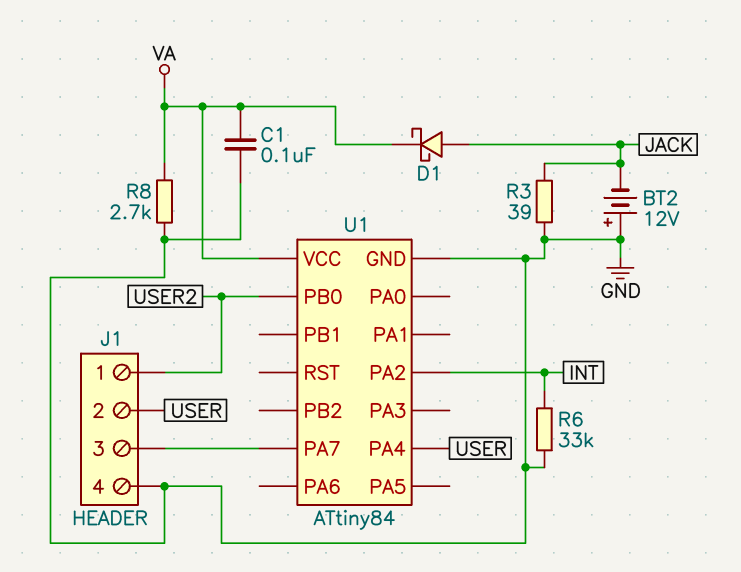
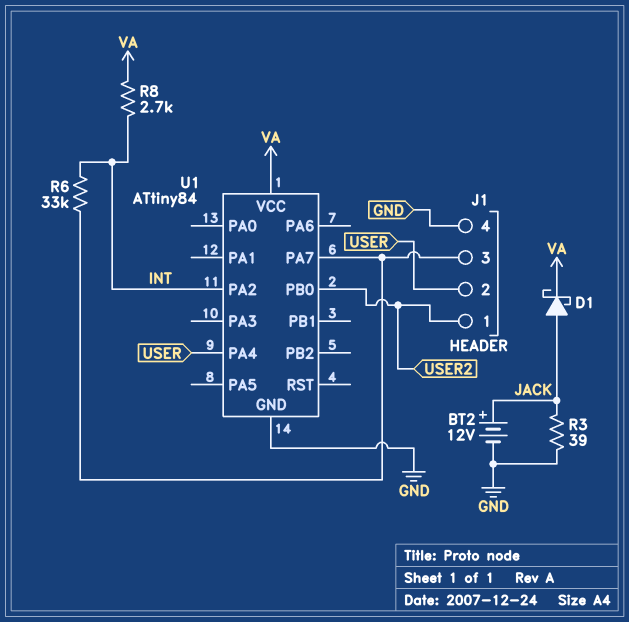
BT2: 12V (plus GND, minus JACK) -> 12V (plus JACK, minus GND)
C1: 100nF (GND, VA) -> none
R6: 33k (GND, INT) -> 33k (INT, J1/3)
R8: 2.7k (GND, VA) -> 2.7k (INT, VA)

